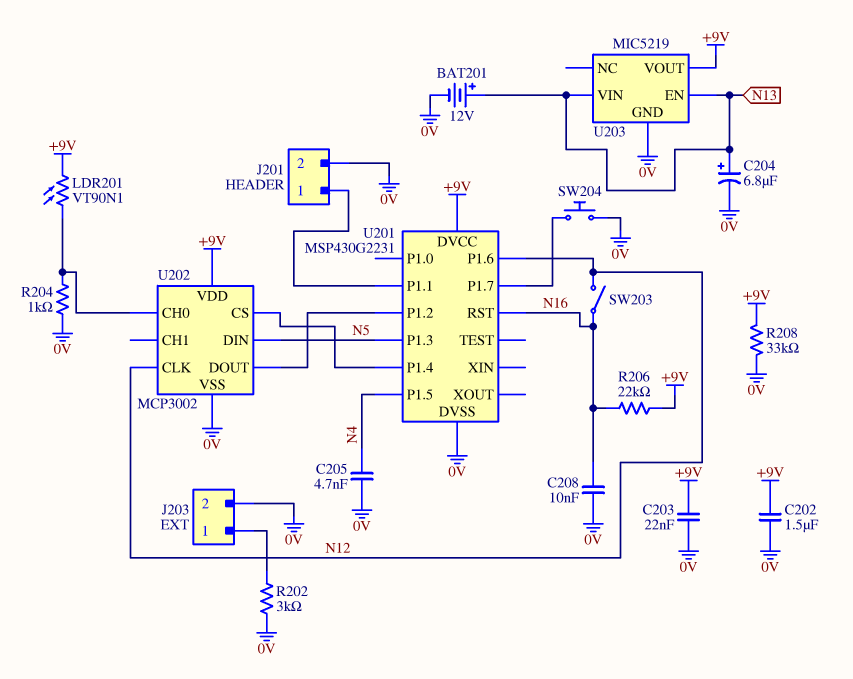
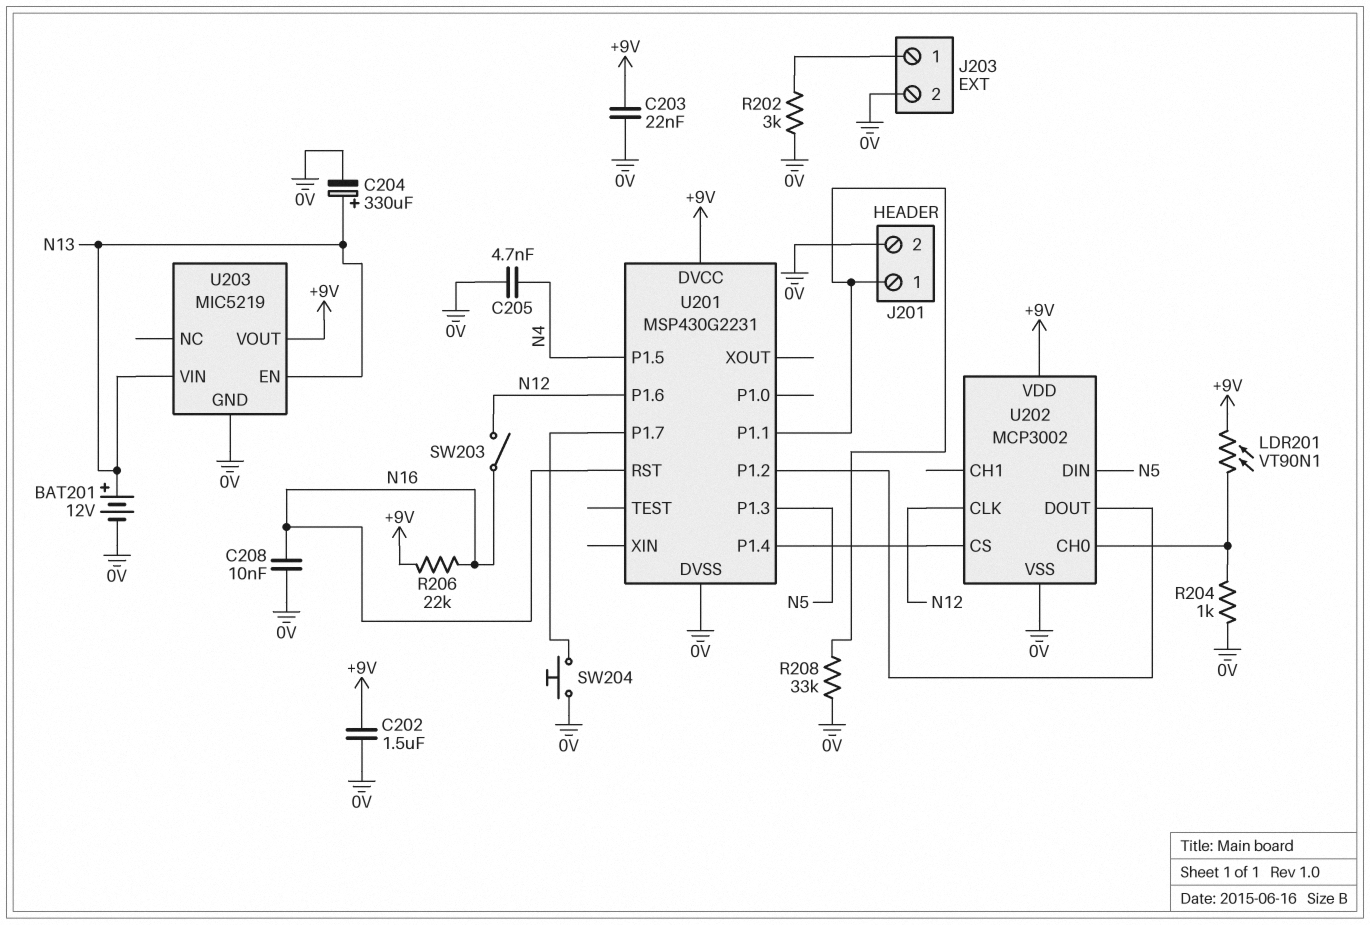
C204: 6.8uF (plus N13, minus 0V) -> 330uF (plus N13, minus 0V)
R208: 33k (+9V, 0V) -> 33k (0V, J201/1)

